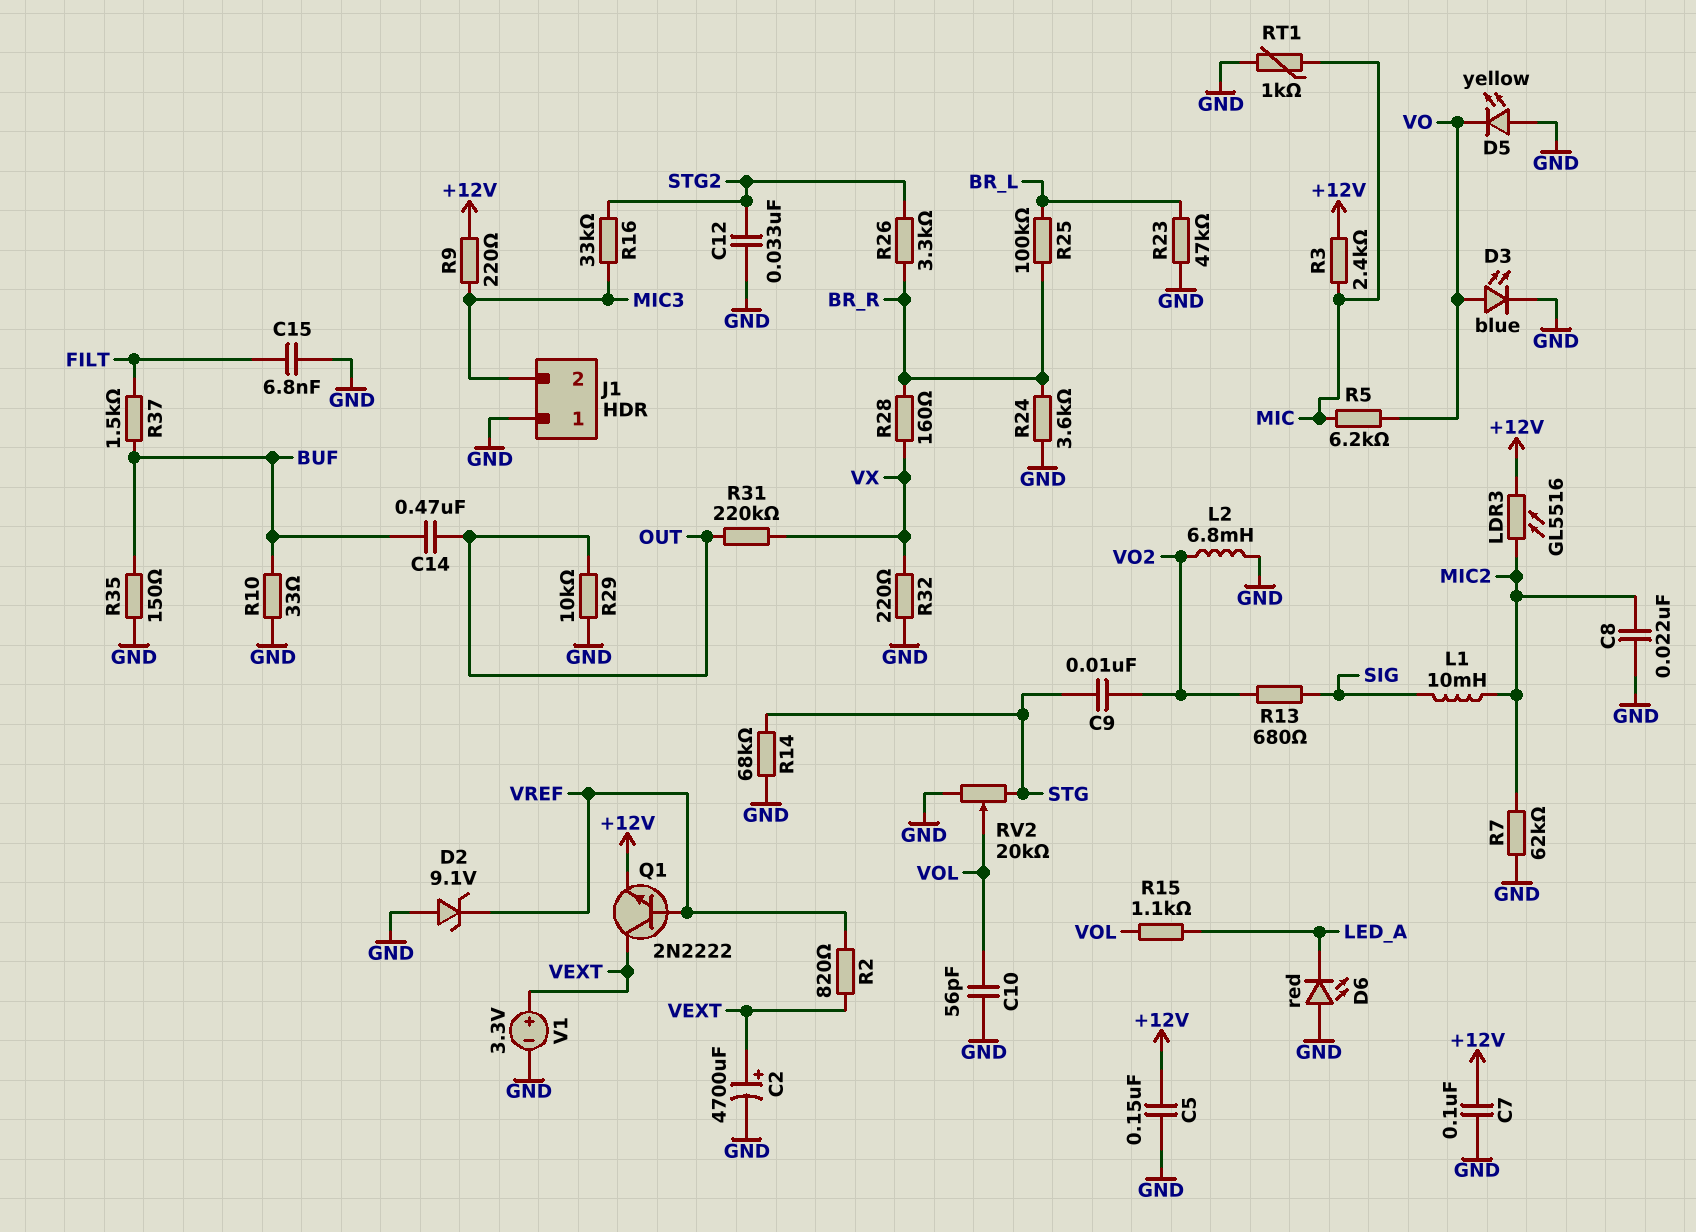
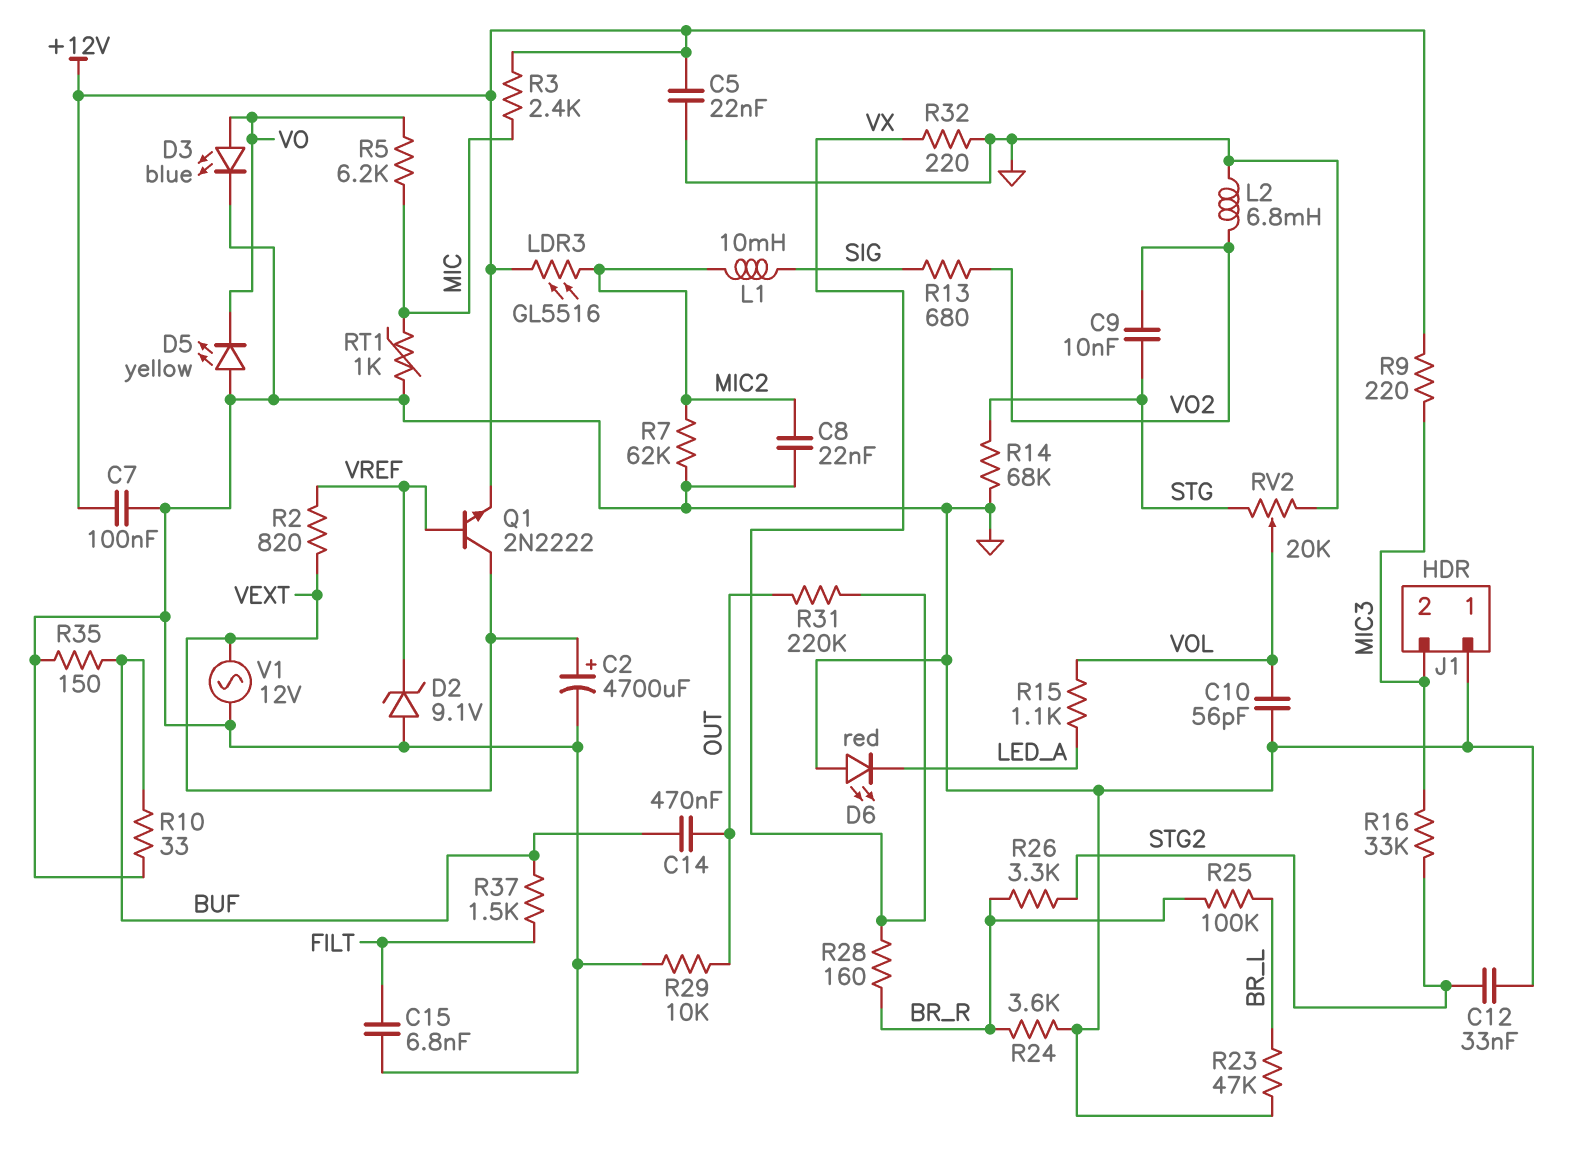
C5: 150nF (+12V, GND) -> 22nF (+12V, GND)
V1: 3.3V (plus VEXT, minus GND) -> AC 12V (GND, VEXT)

